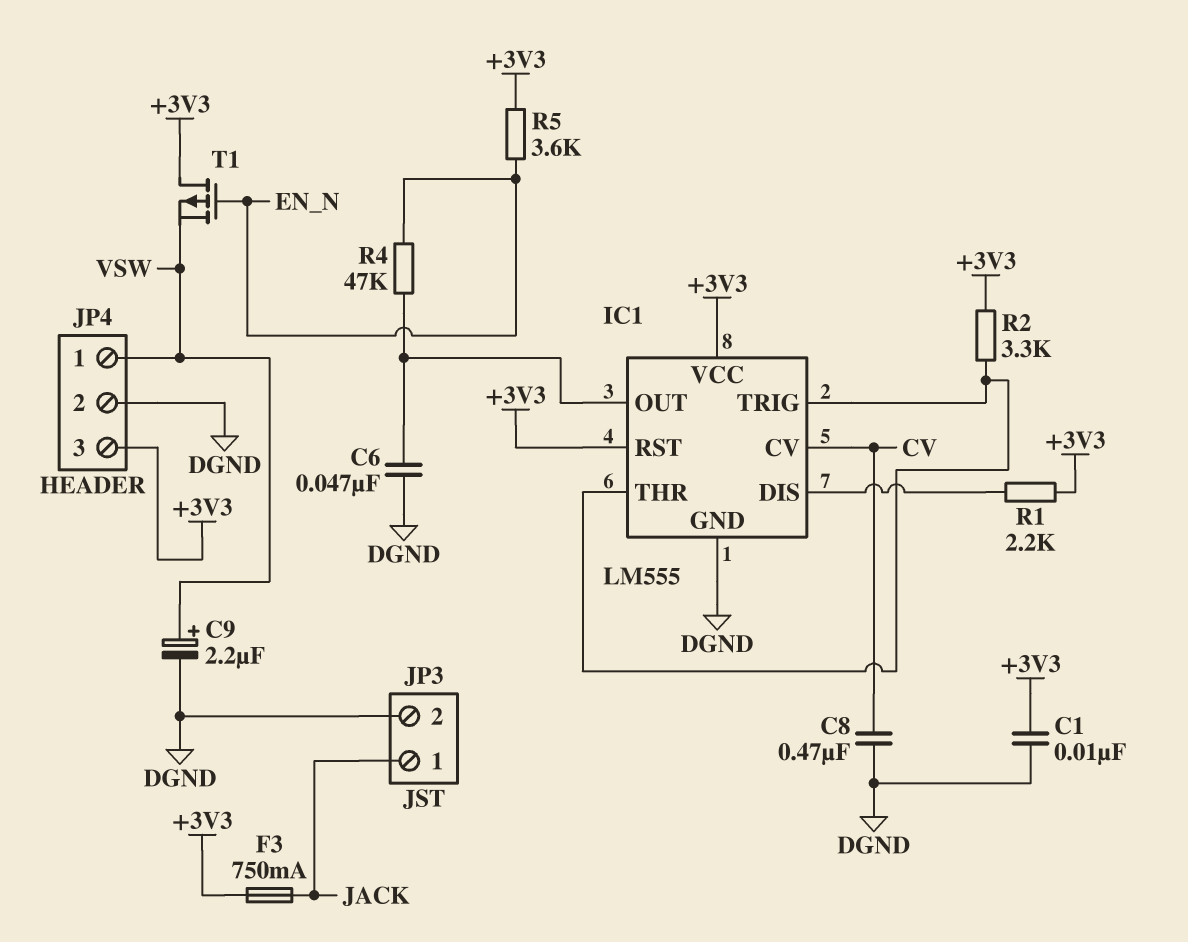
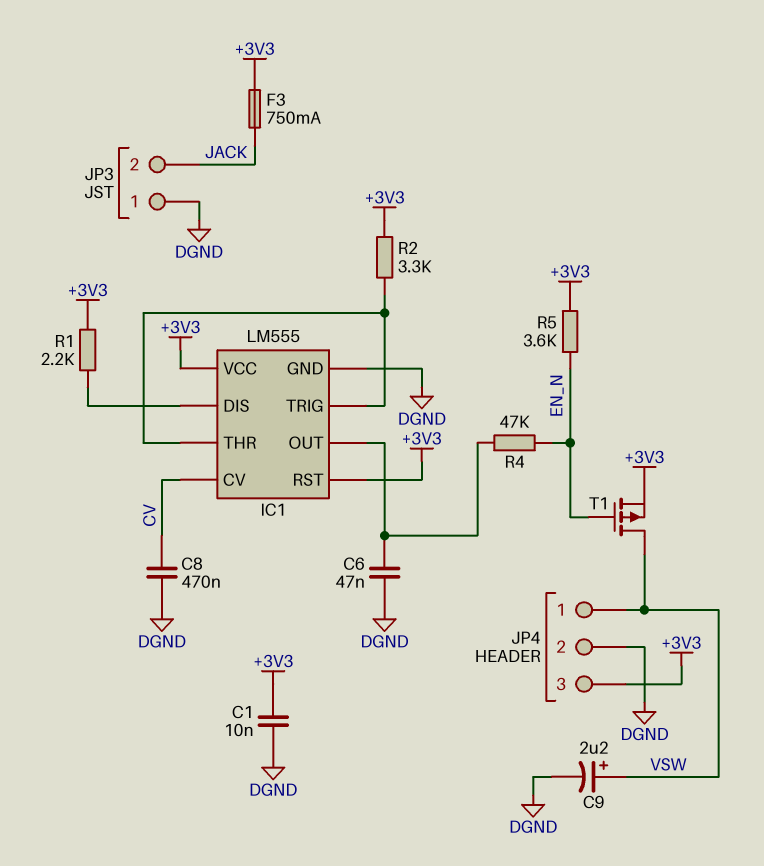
JP3 pin 1: JACK -> DGND
JP3 pin 2: DGND -> JACK
T1: PMOS (G EN_N, D +3V3, S VSW) -> PMOS (G EN_N, D VSW, S +3V3)

